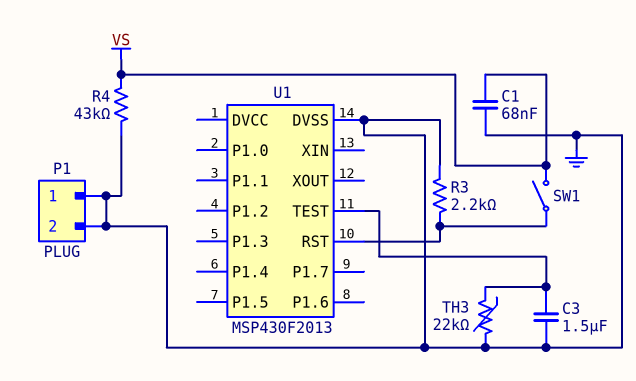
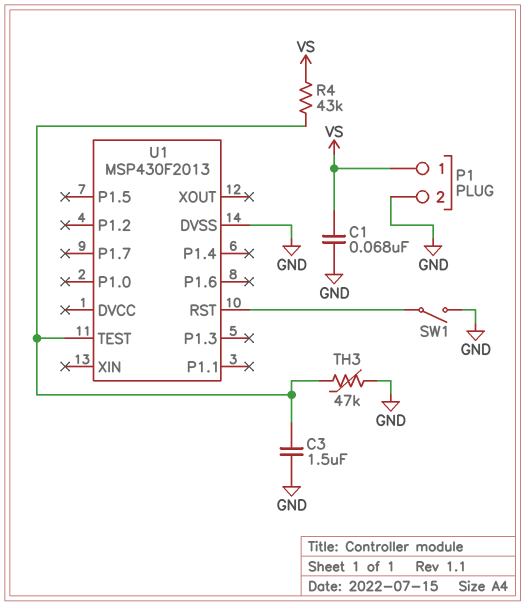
P1 pin 1: GND -> VS
R3: 2.2k (GND, U1/RST) -> none
R4: 43k (GND, VS) -> 43k (U1/TEST, VS)
SW1: switch (U1/RST, VS) -> switch (GND, U1/RST)
TH3: 22k (GND, U1/TEST) -> 47k (GND, U1/TEST)

